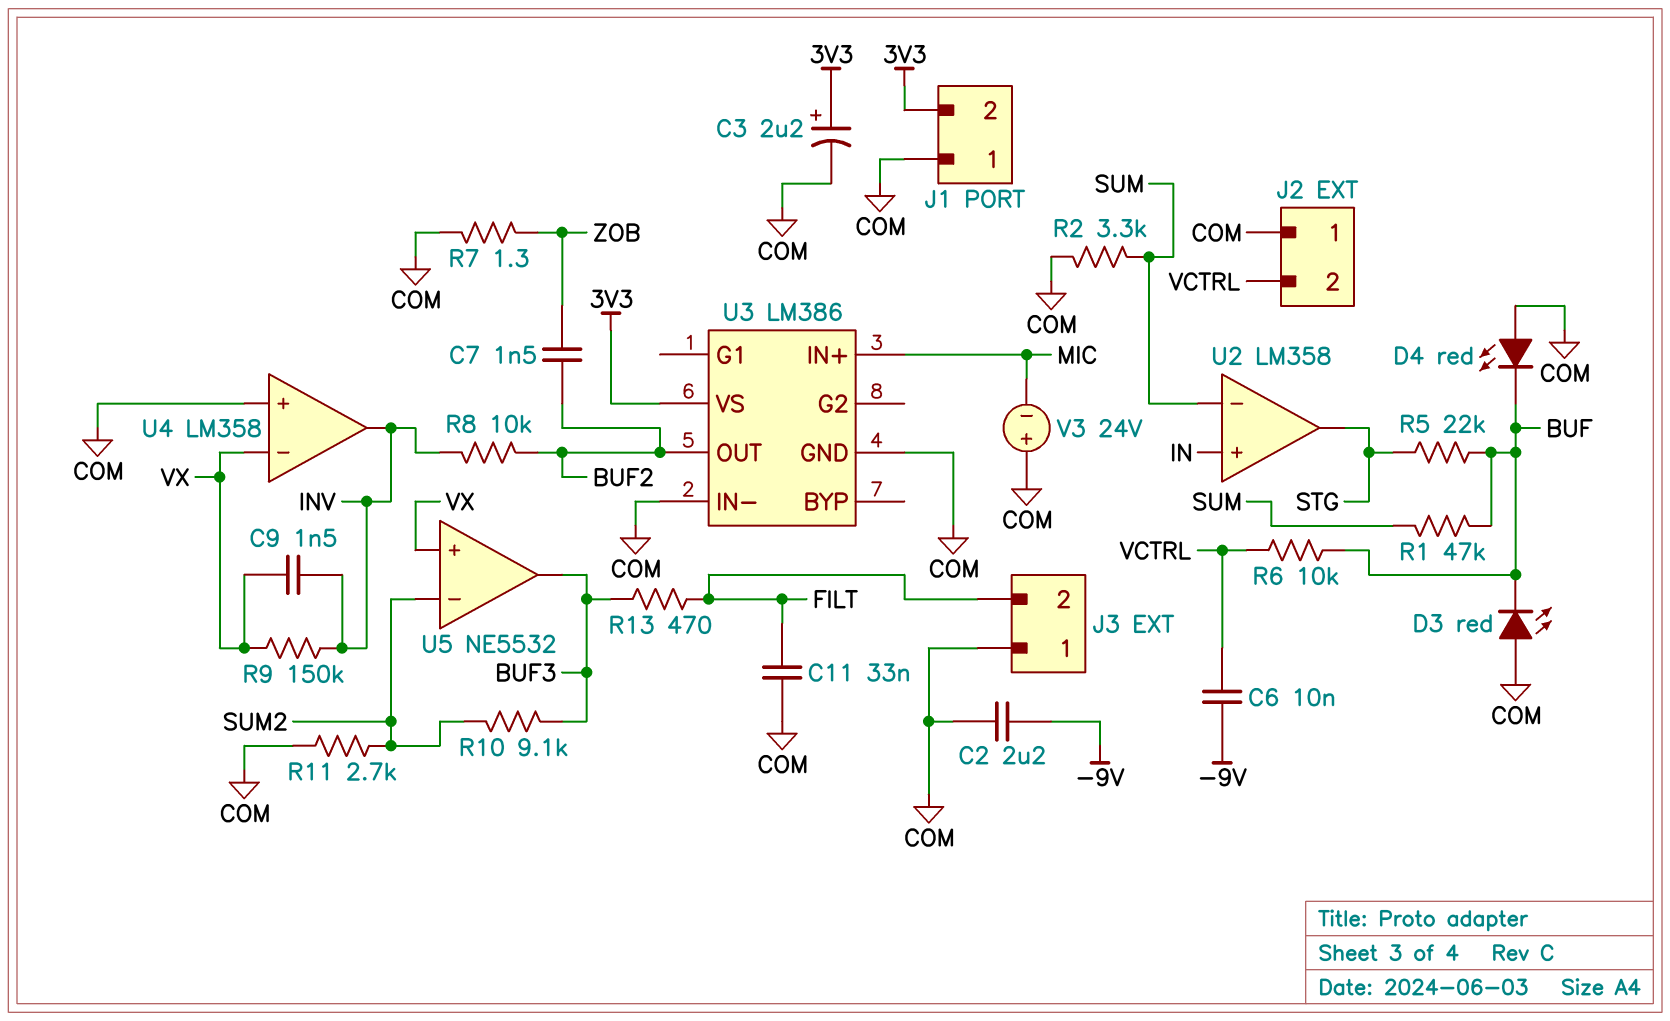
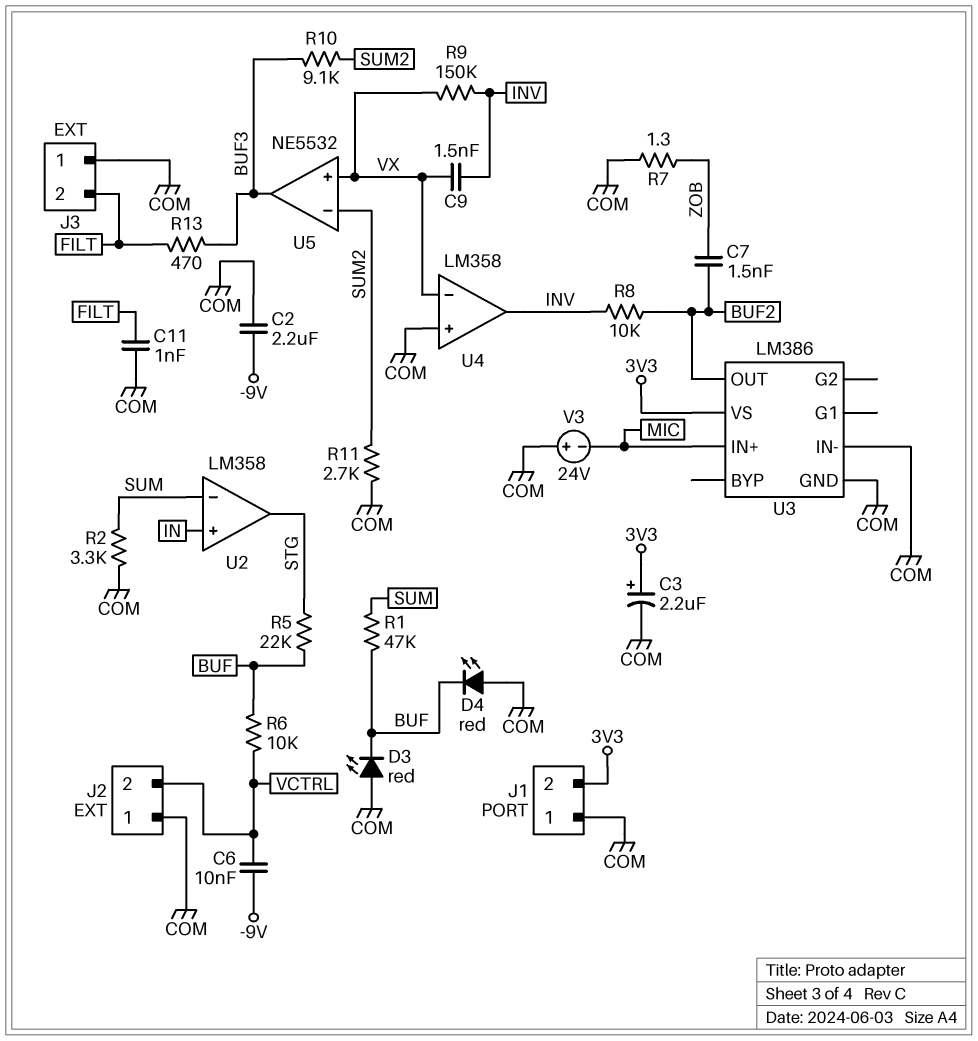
C11: 33nF (COM, FILT) -> 1nF (COM, FILT)

